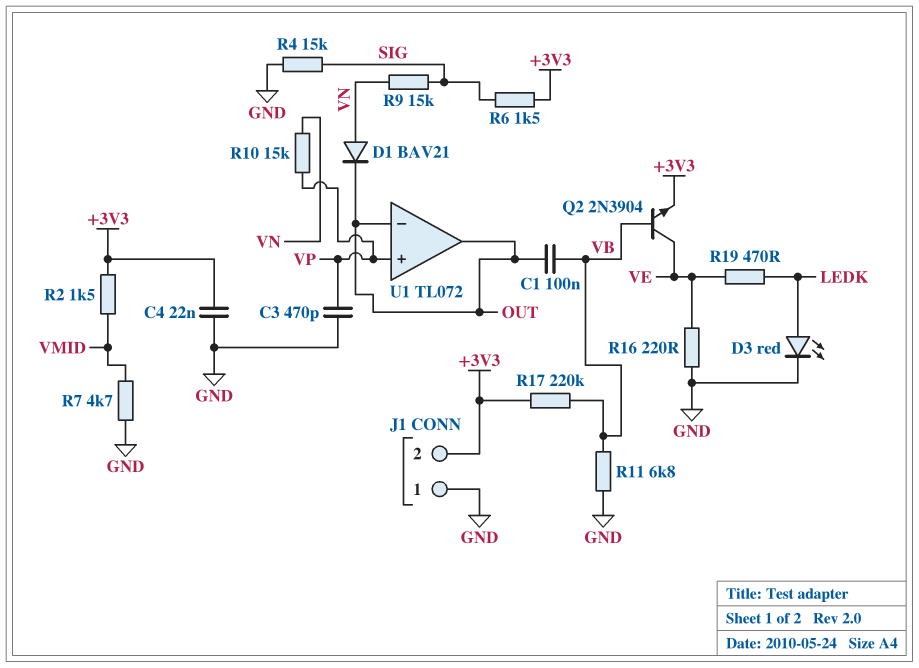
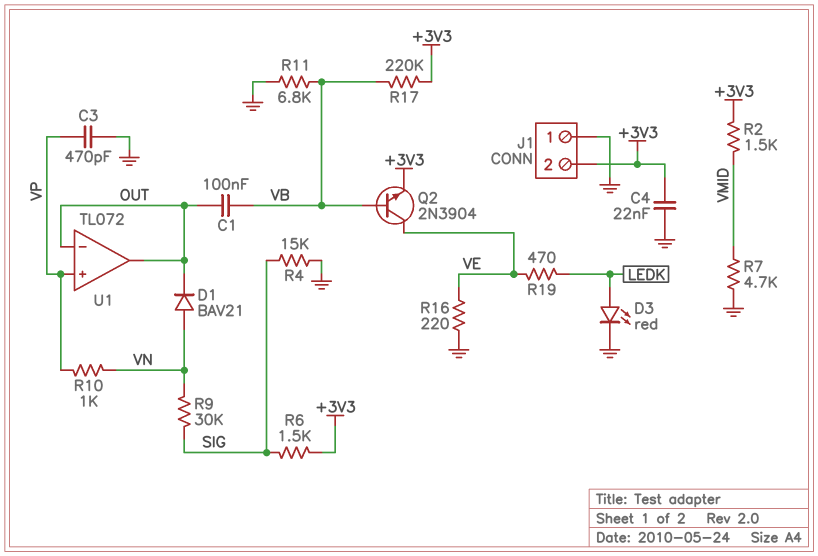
R9: 15k (SIG, VN) -> 30k (SIG, VN)
R10: 15k (VN, VP) -> 1k (VN, VP)

